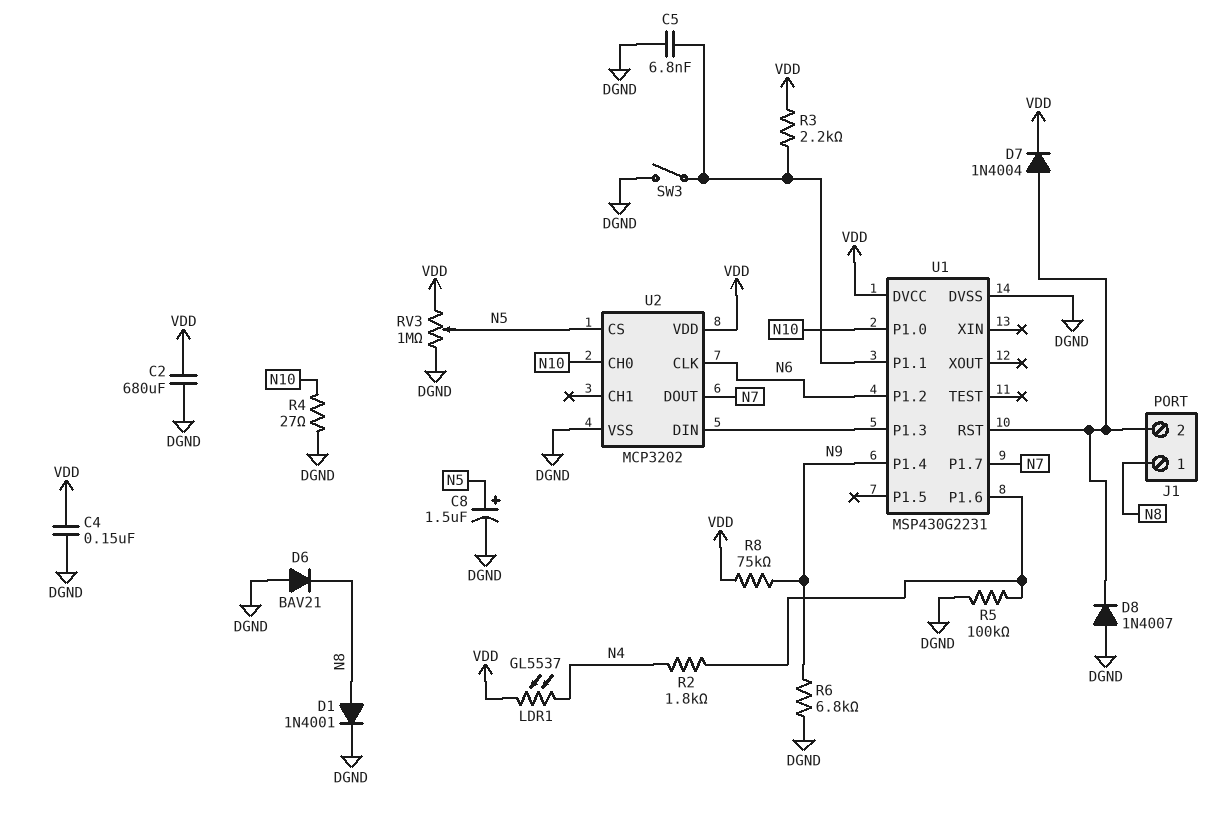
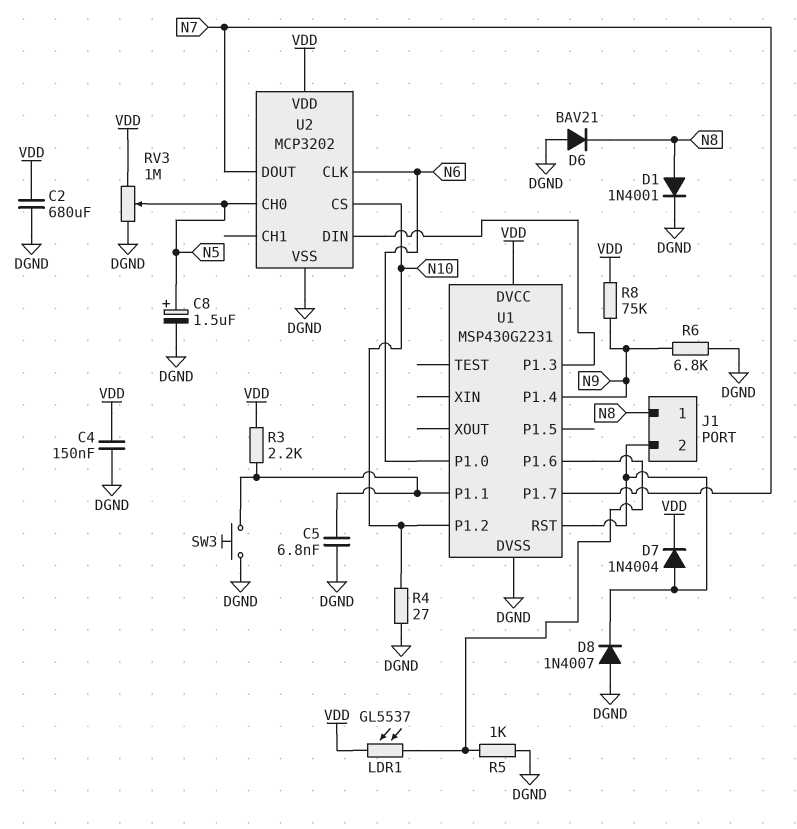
LDR1: GL5537 (N4, VDD) -> GL5537 (U1/P1.6, VDD)
R2: 1.8k (N4, U1/P1.6) -> none
R5: 100k (DGND, U1/P1.6) -> 1k (DGND, U1/P1.6)
SW3: switch (DGND, U1/P1.1) -> button (DGND, U1/P1.1)
U1 pin P1.0: N10 -> N6
U1 pin P1.2: N6 -> N10
U2 pin CH0: N10 -> N5
U2 pin CS: N5 -> N10

